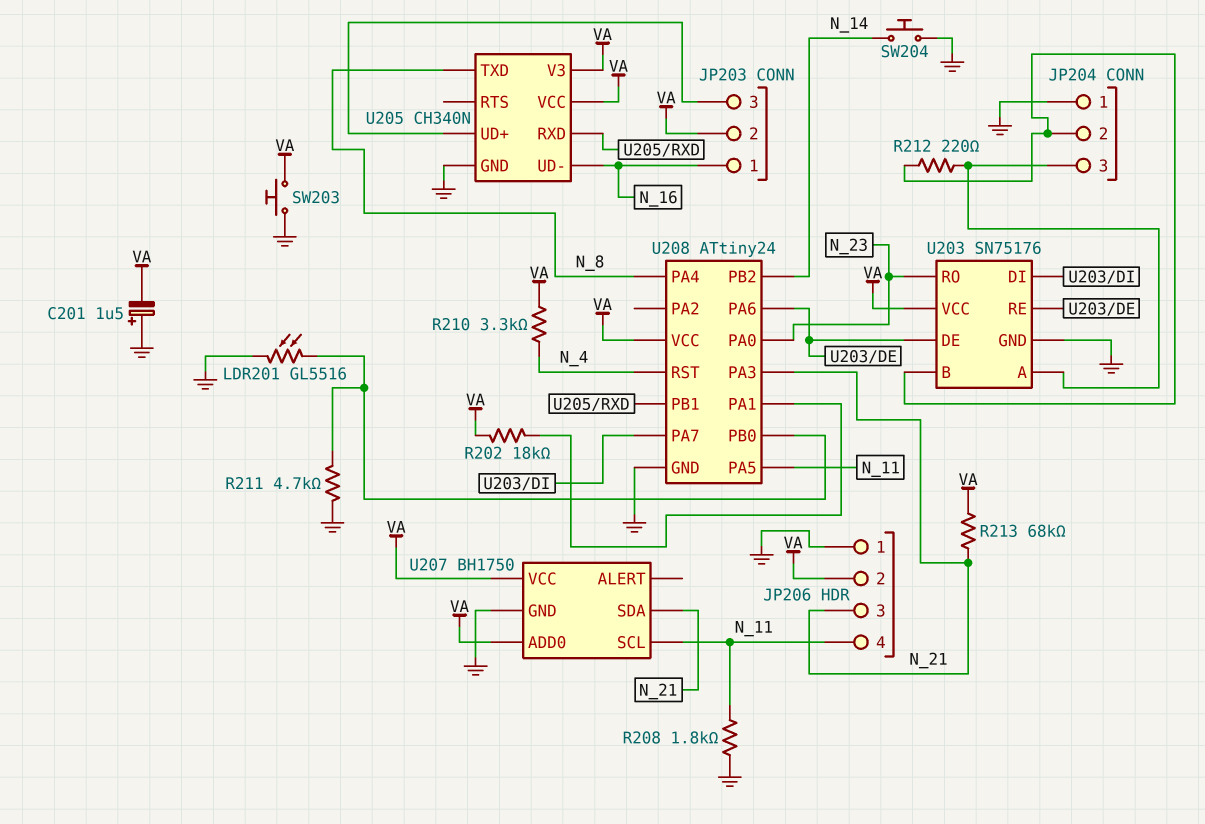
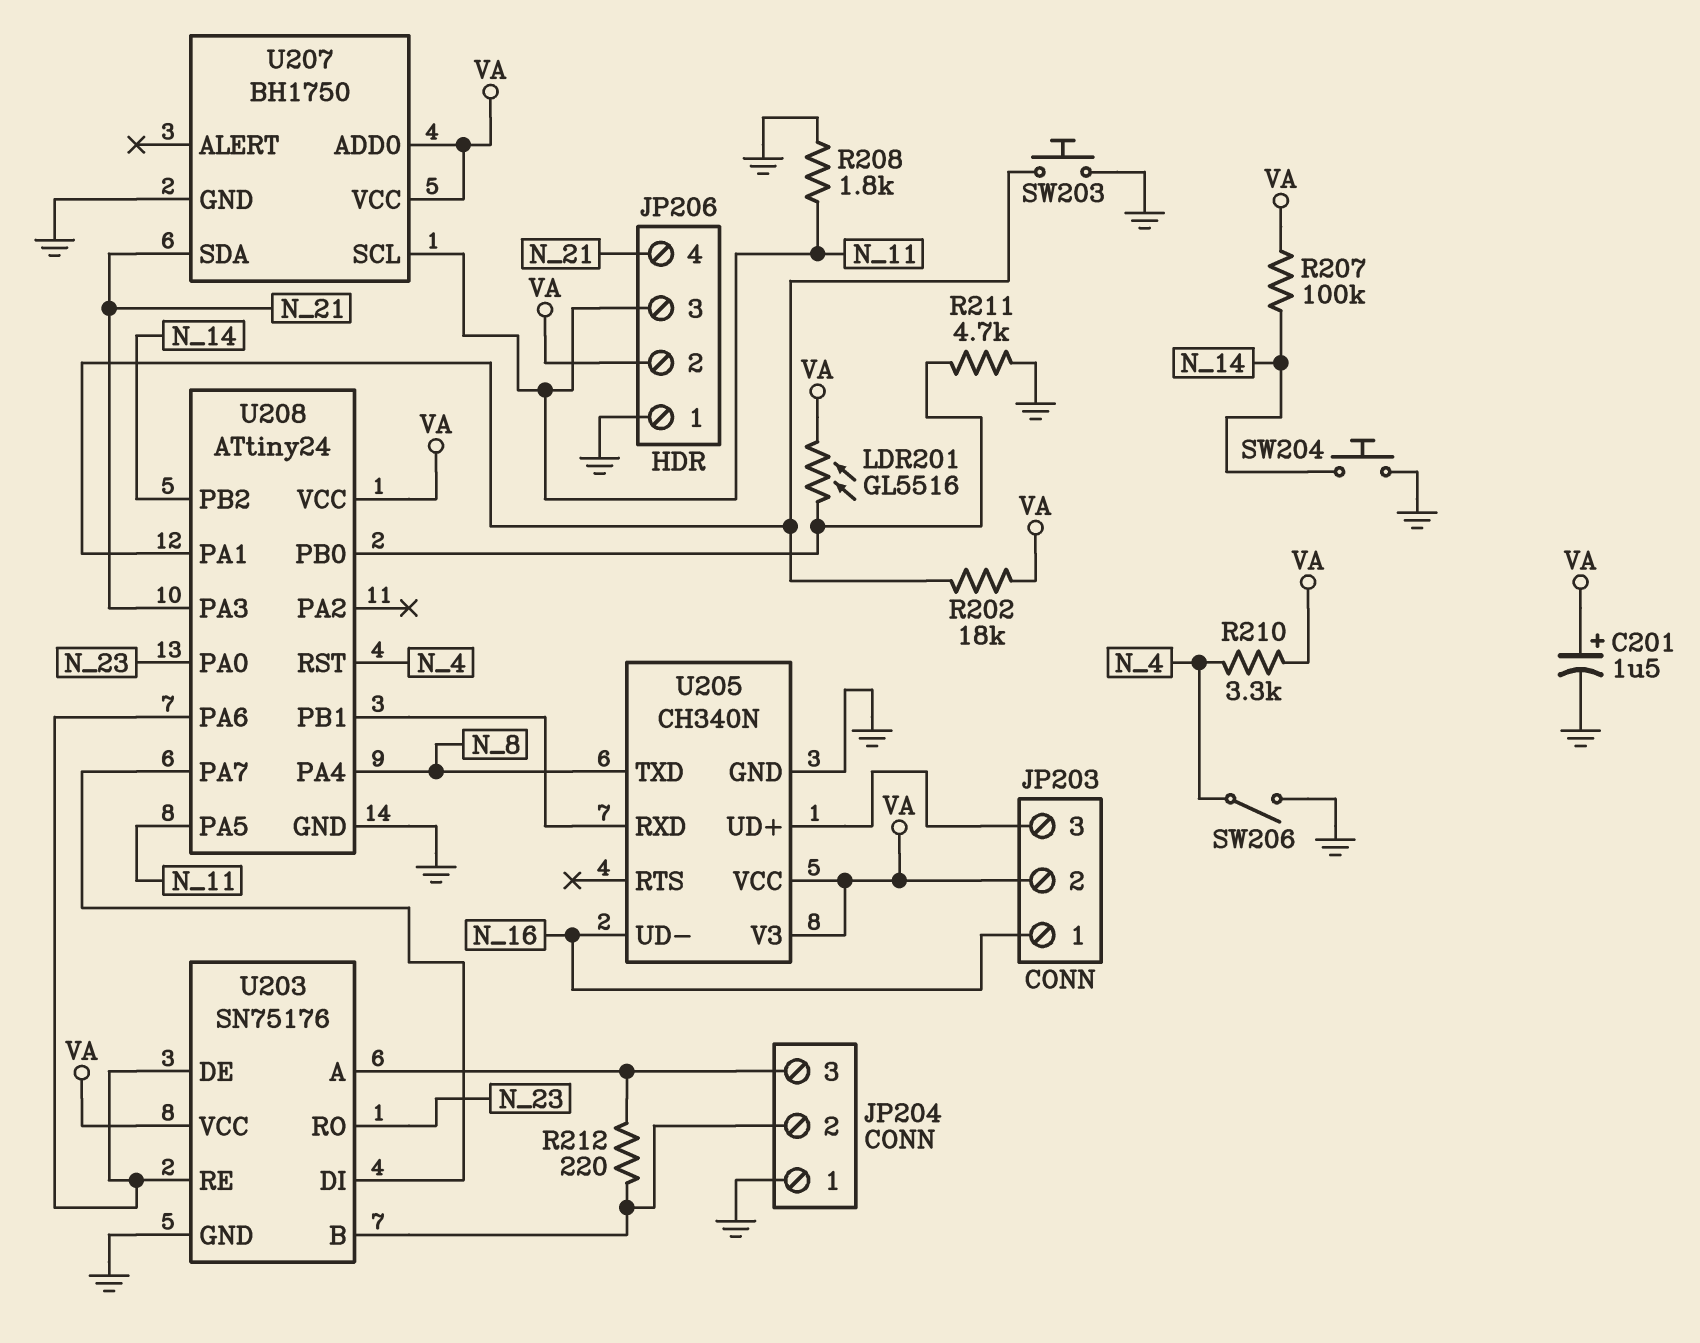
C201: 1.5uF (plus GND, minus VA) -> 1.5uF (plus VA, minus GND)
JP206 pin 3: N_21 -> N_11
JP206 pin 4: N_11 -> N_21
LDR201: GL5516 (GND, U208/PB0) -> GL5516 (U208/PB0, VA)
R207: none -> 100k (N_14, VA)
R213: 68k (N_21, VA) -> none
SW203: button (GND, VA) -> button (GND, U208/PA1)
SW206: none -> switch (GND, N_4)

